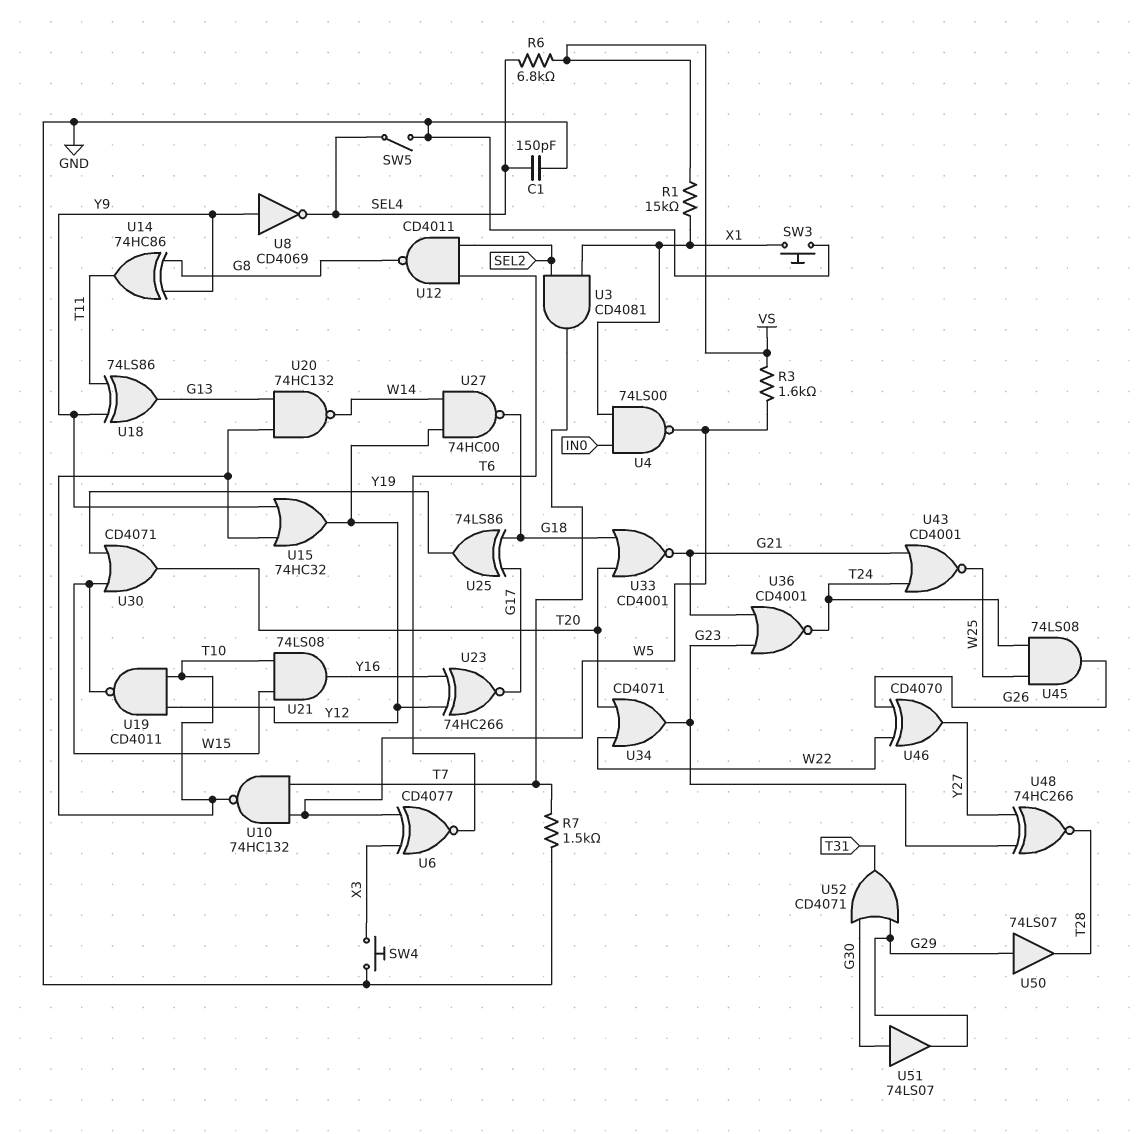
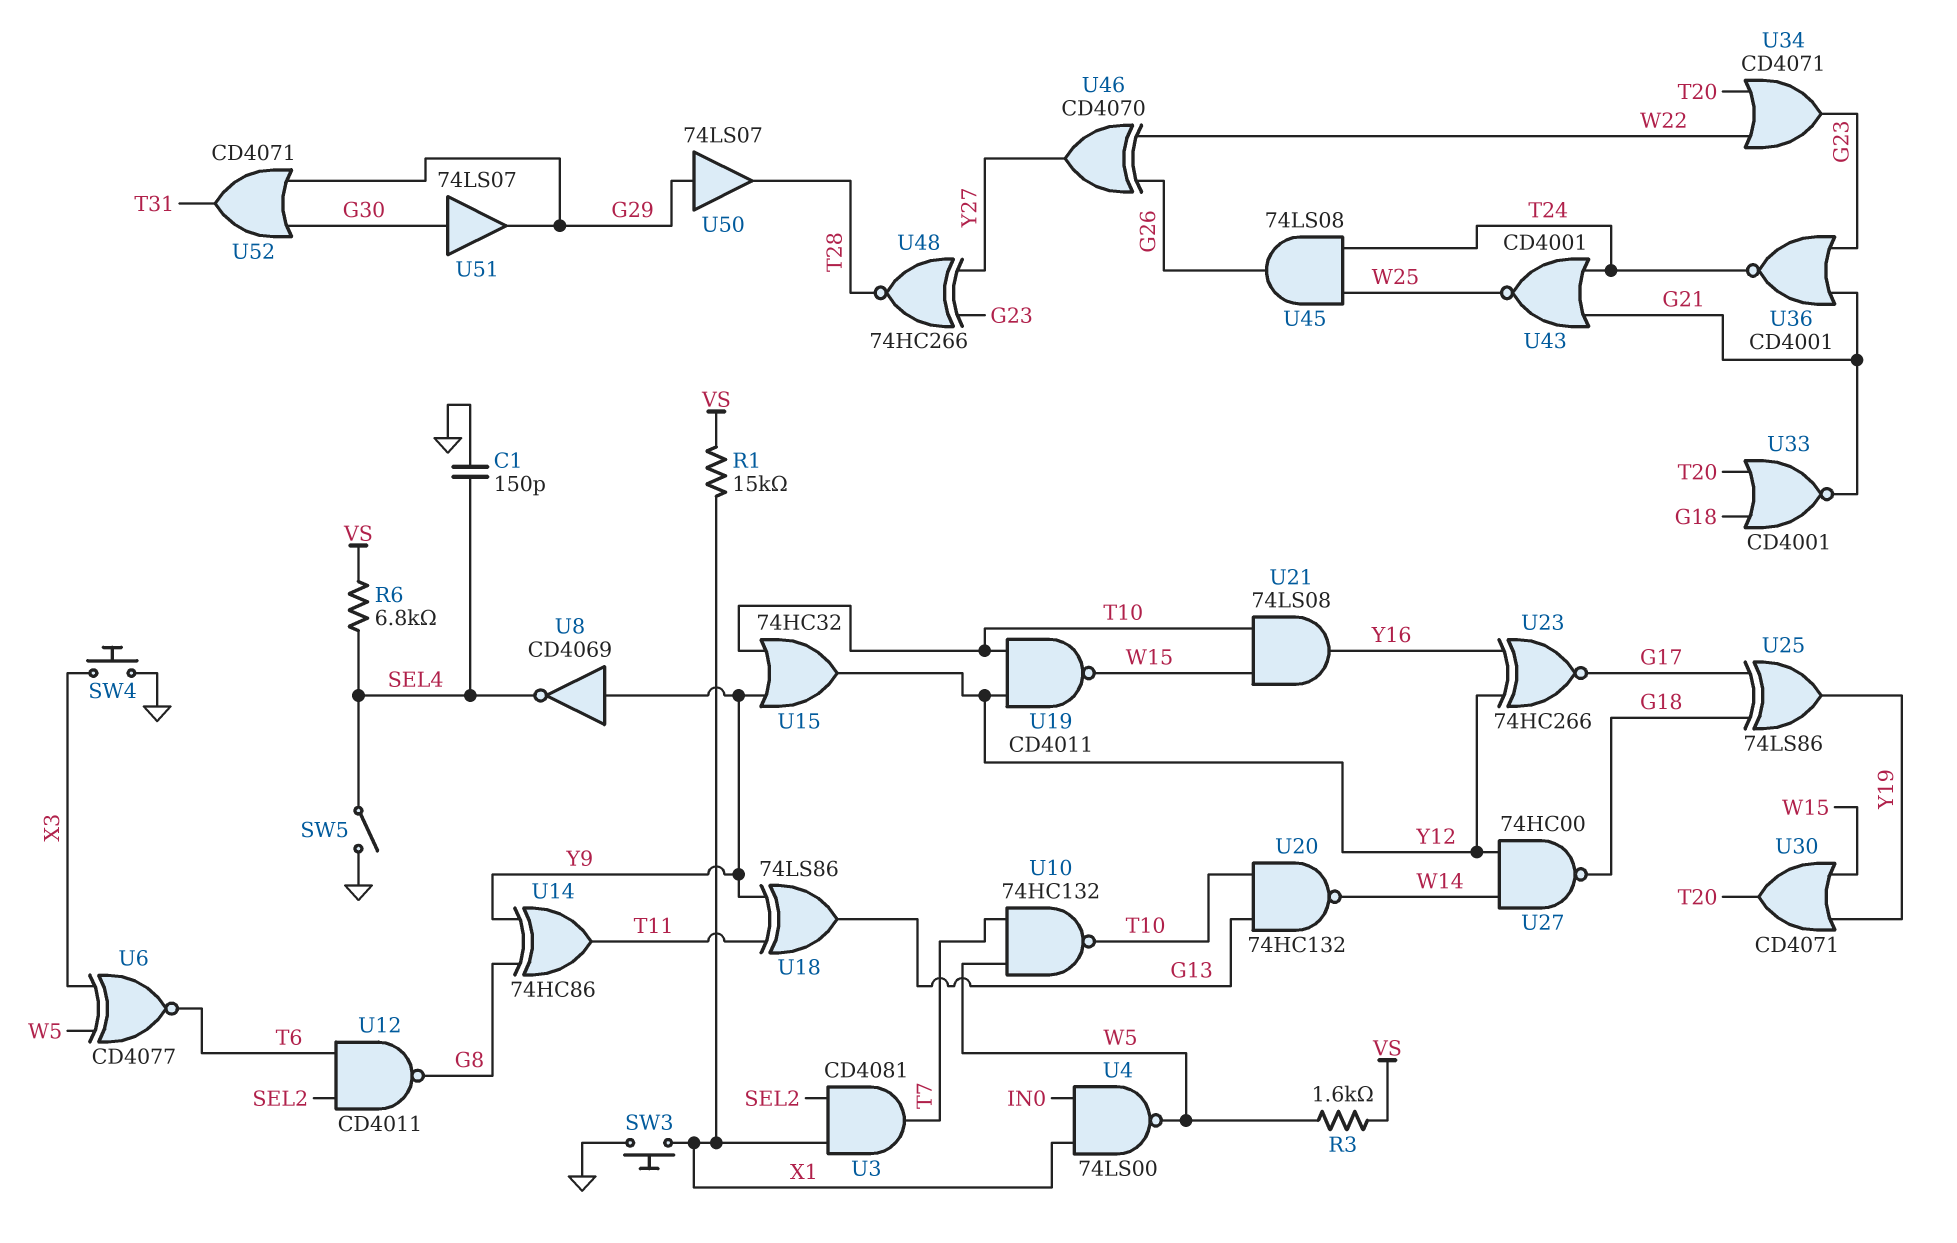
R7: 1.5k (GND, T7) -> none

